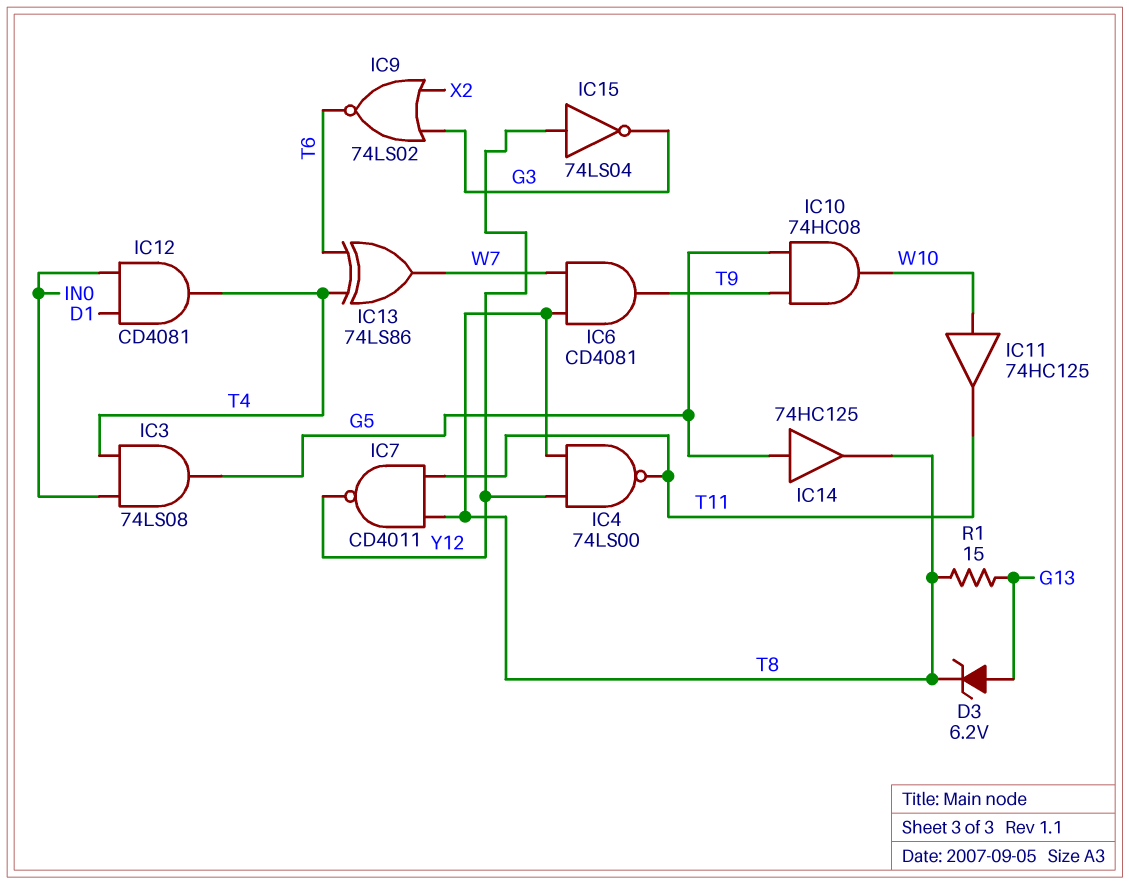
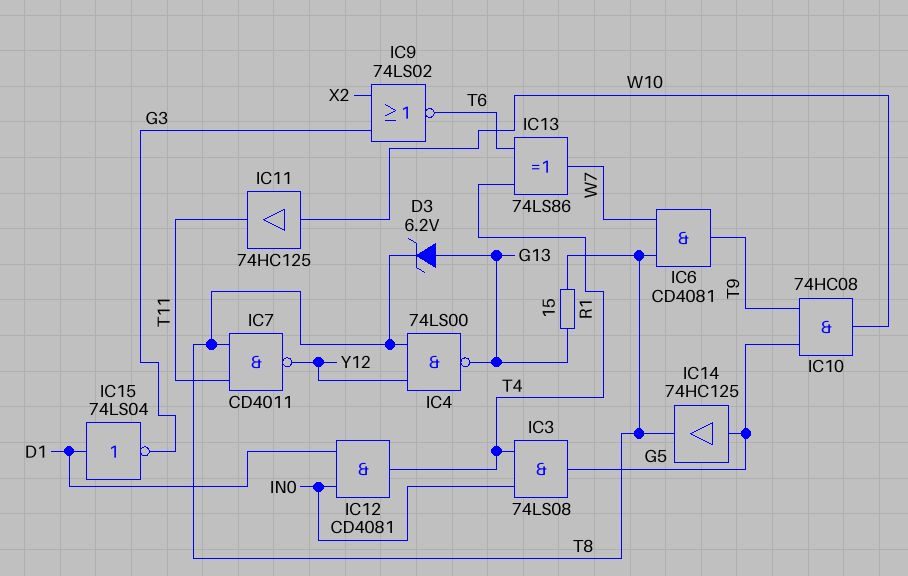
IC4: NAND 74LS00 (in T8, in Y12, out T11) -> NAND 74LS00 (in T8, in Y12, out G13)
IC15: NOT 74LS04 (in Y12, out G3) -> NOT 74LS04 (in D1, out G3)

